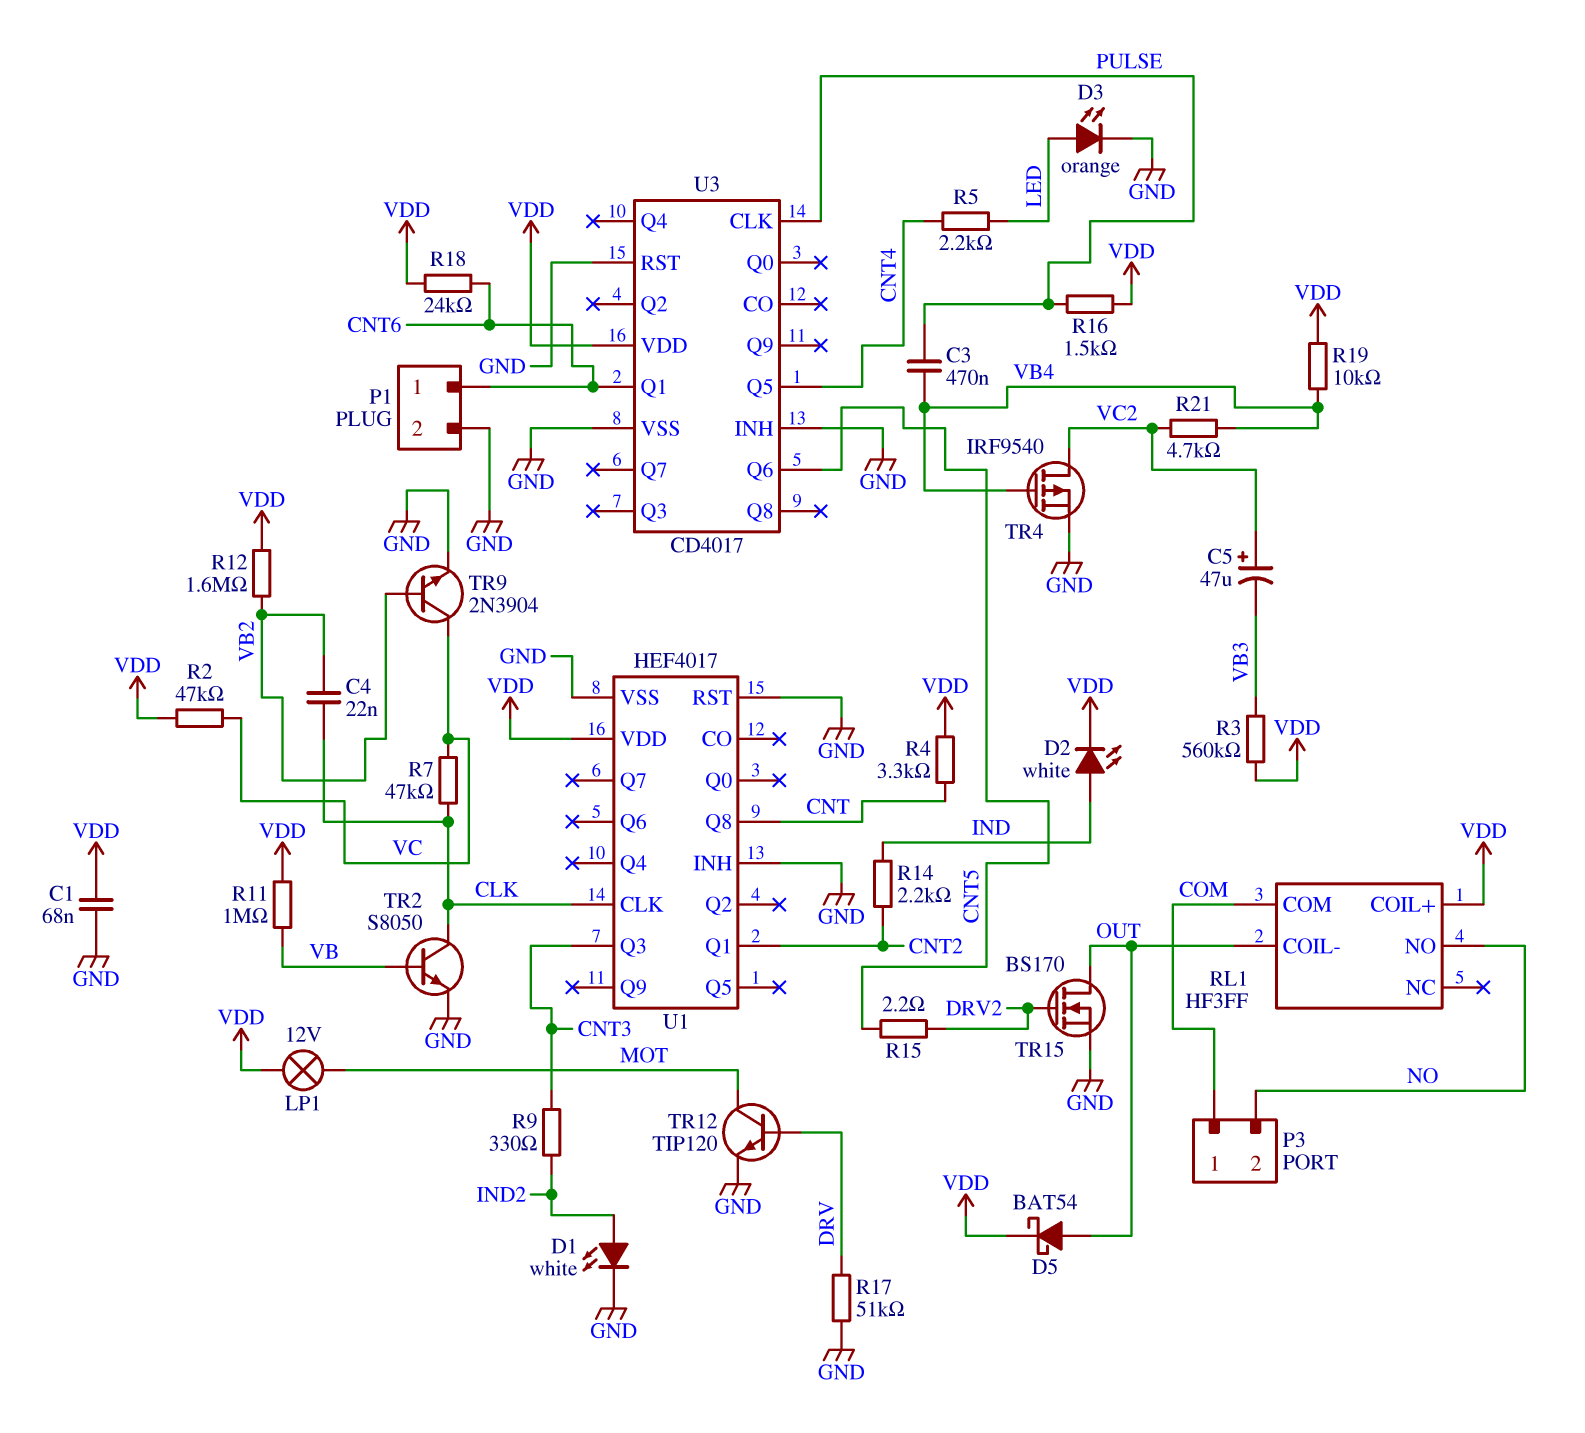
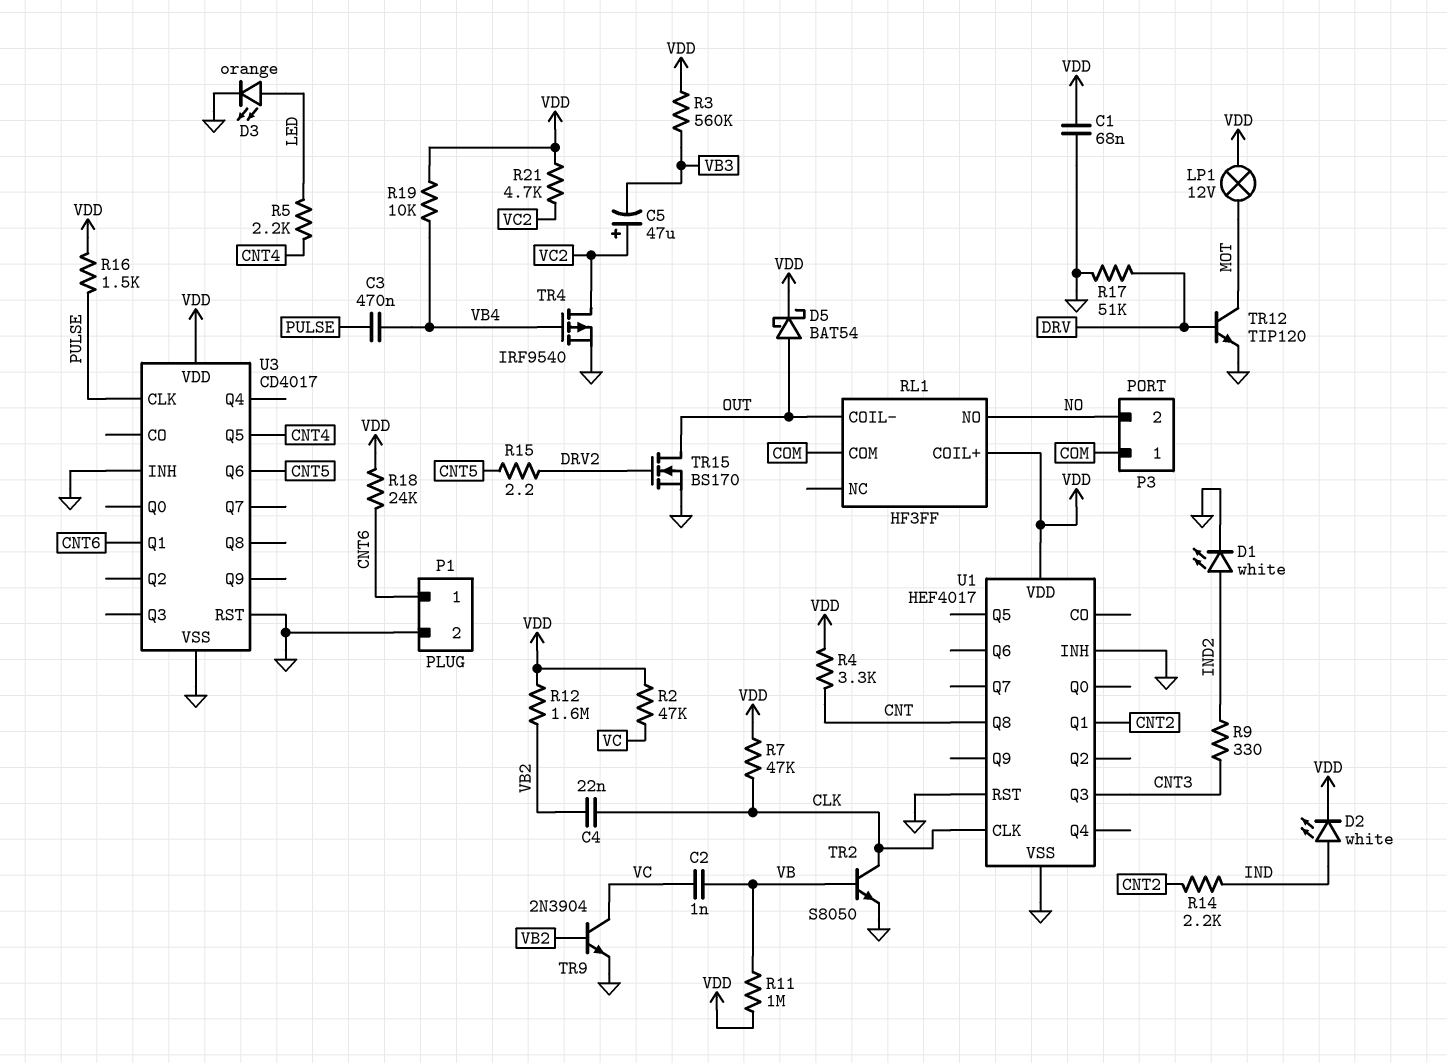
C2: none -> 1nF (VB, VC)
R7: 47k (CLK, VC) -> 47k (CLK, VDD)
R21: 4.7k (VB4, VC2) -> 4.7k (VC2, VDD)

